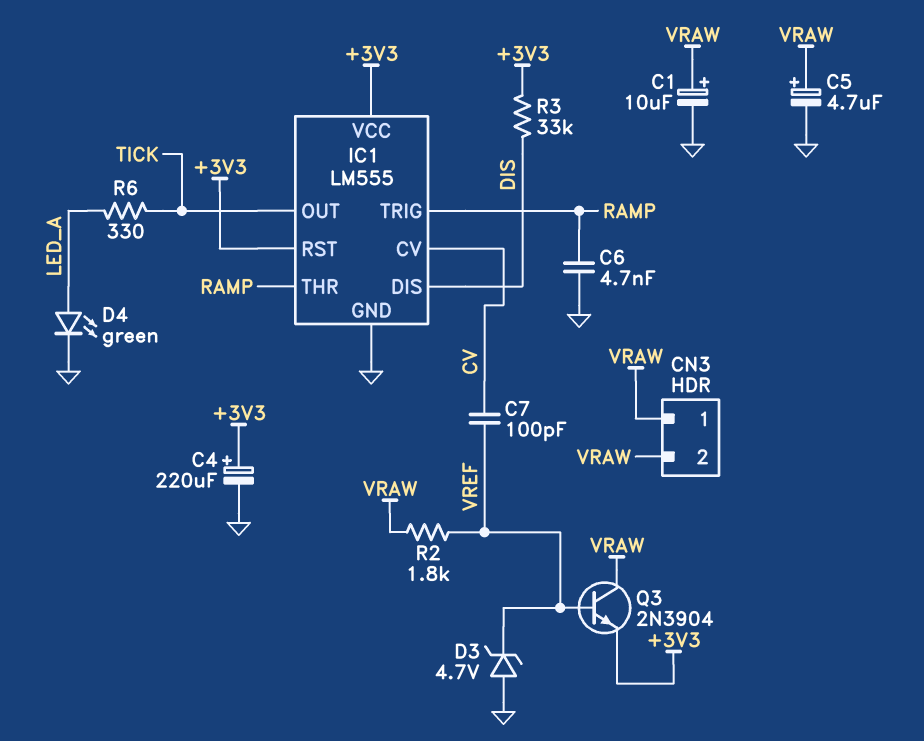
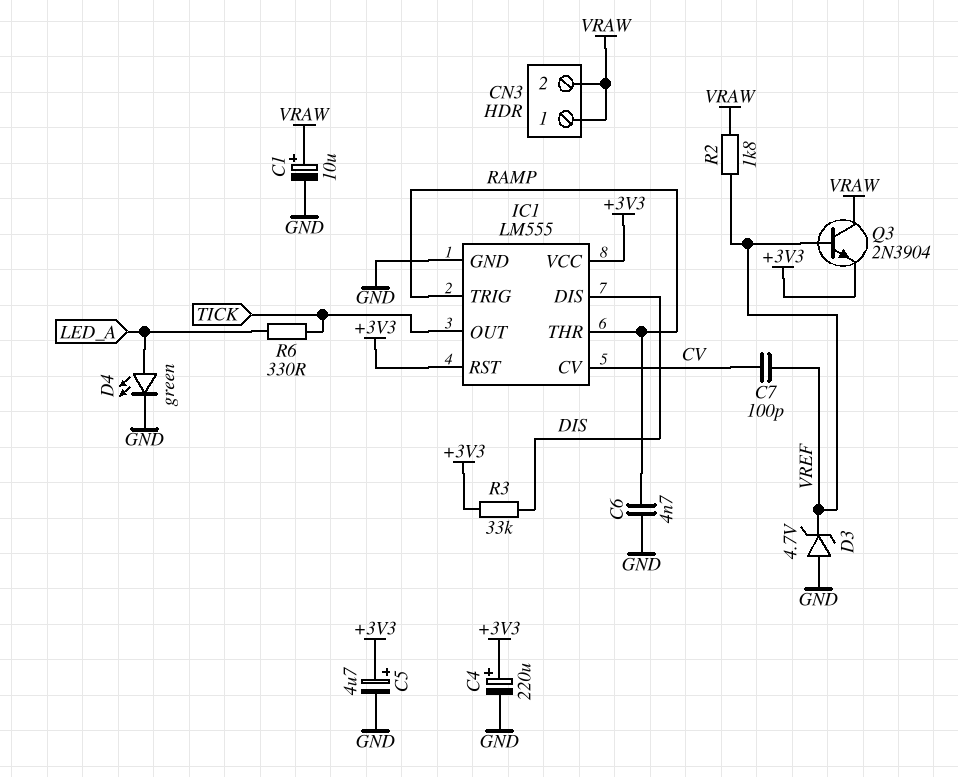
C5: 4.7uF (plus VRAW, minus GND) -> 4.7uF (plus +3V3, minus GND)

